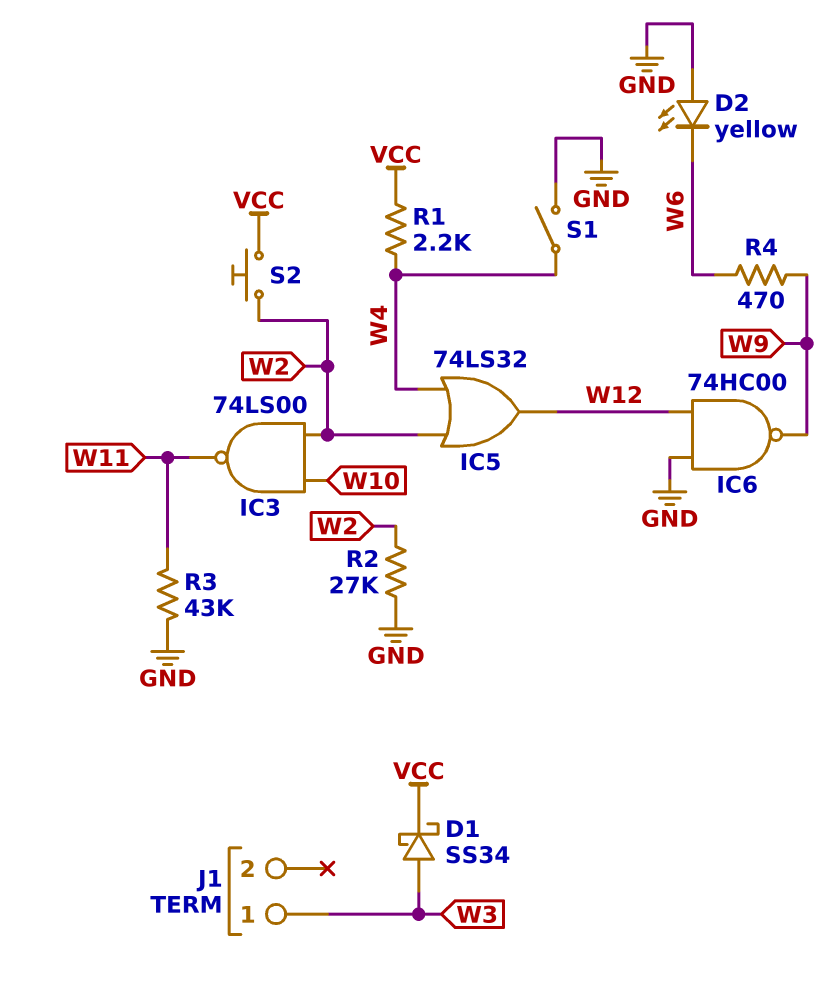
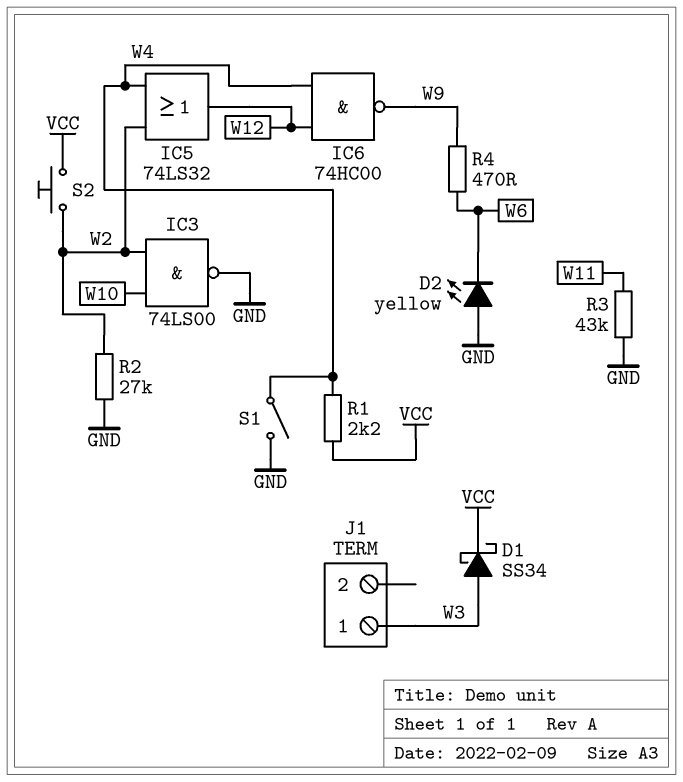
IC3: NAND 74LS00 (in W2, in W10, out W11) -> NAND 74LS00 (in W2, in W10, out GND)
IC6: NAND 74HC00 (in GND, in W12, out W9) -> NAND 74HC00 (in W4, in W12, out W9)

